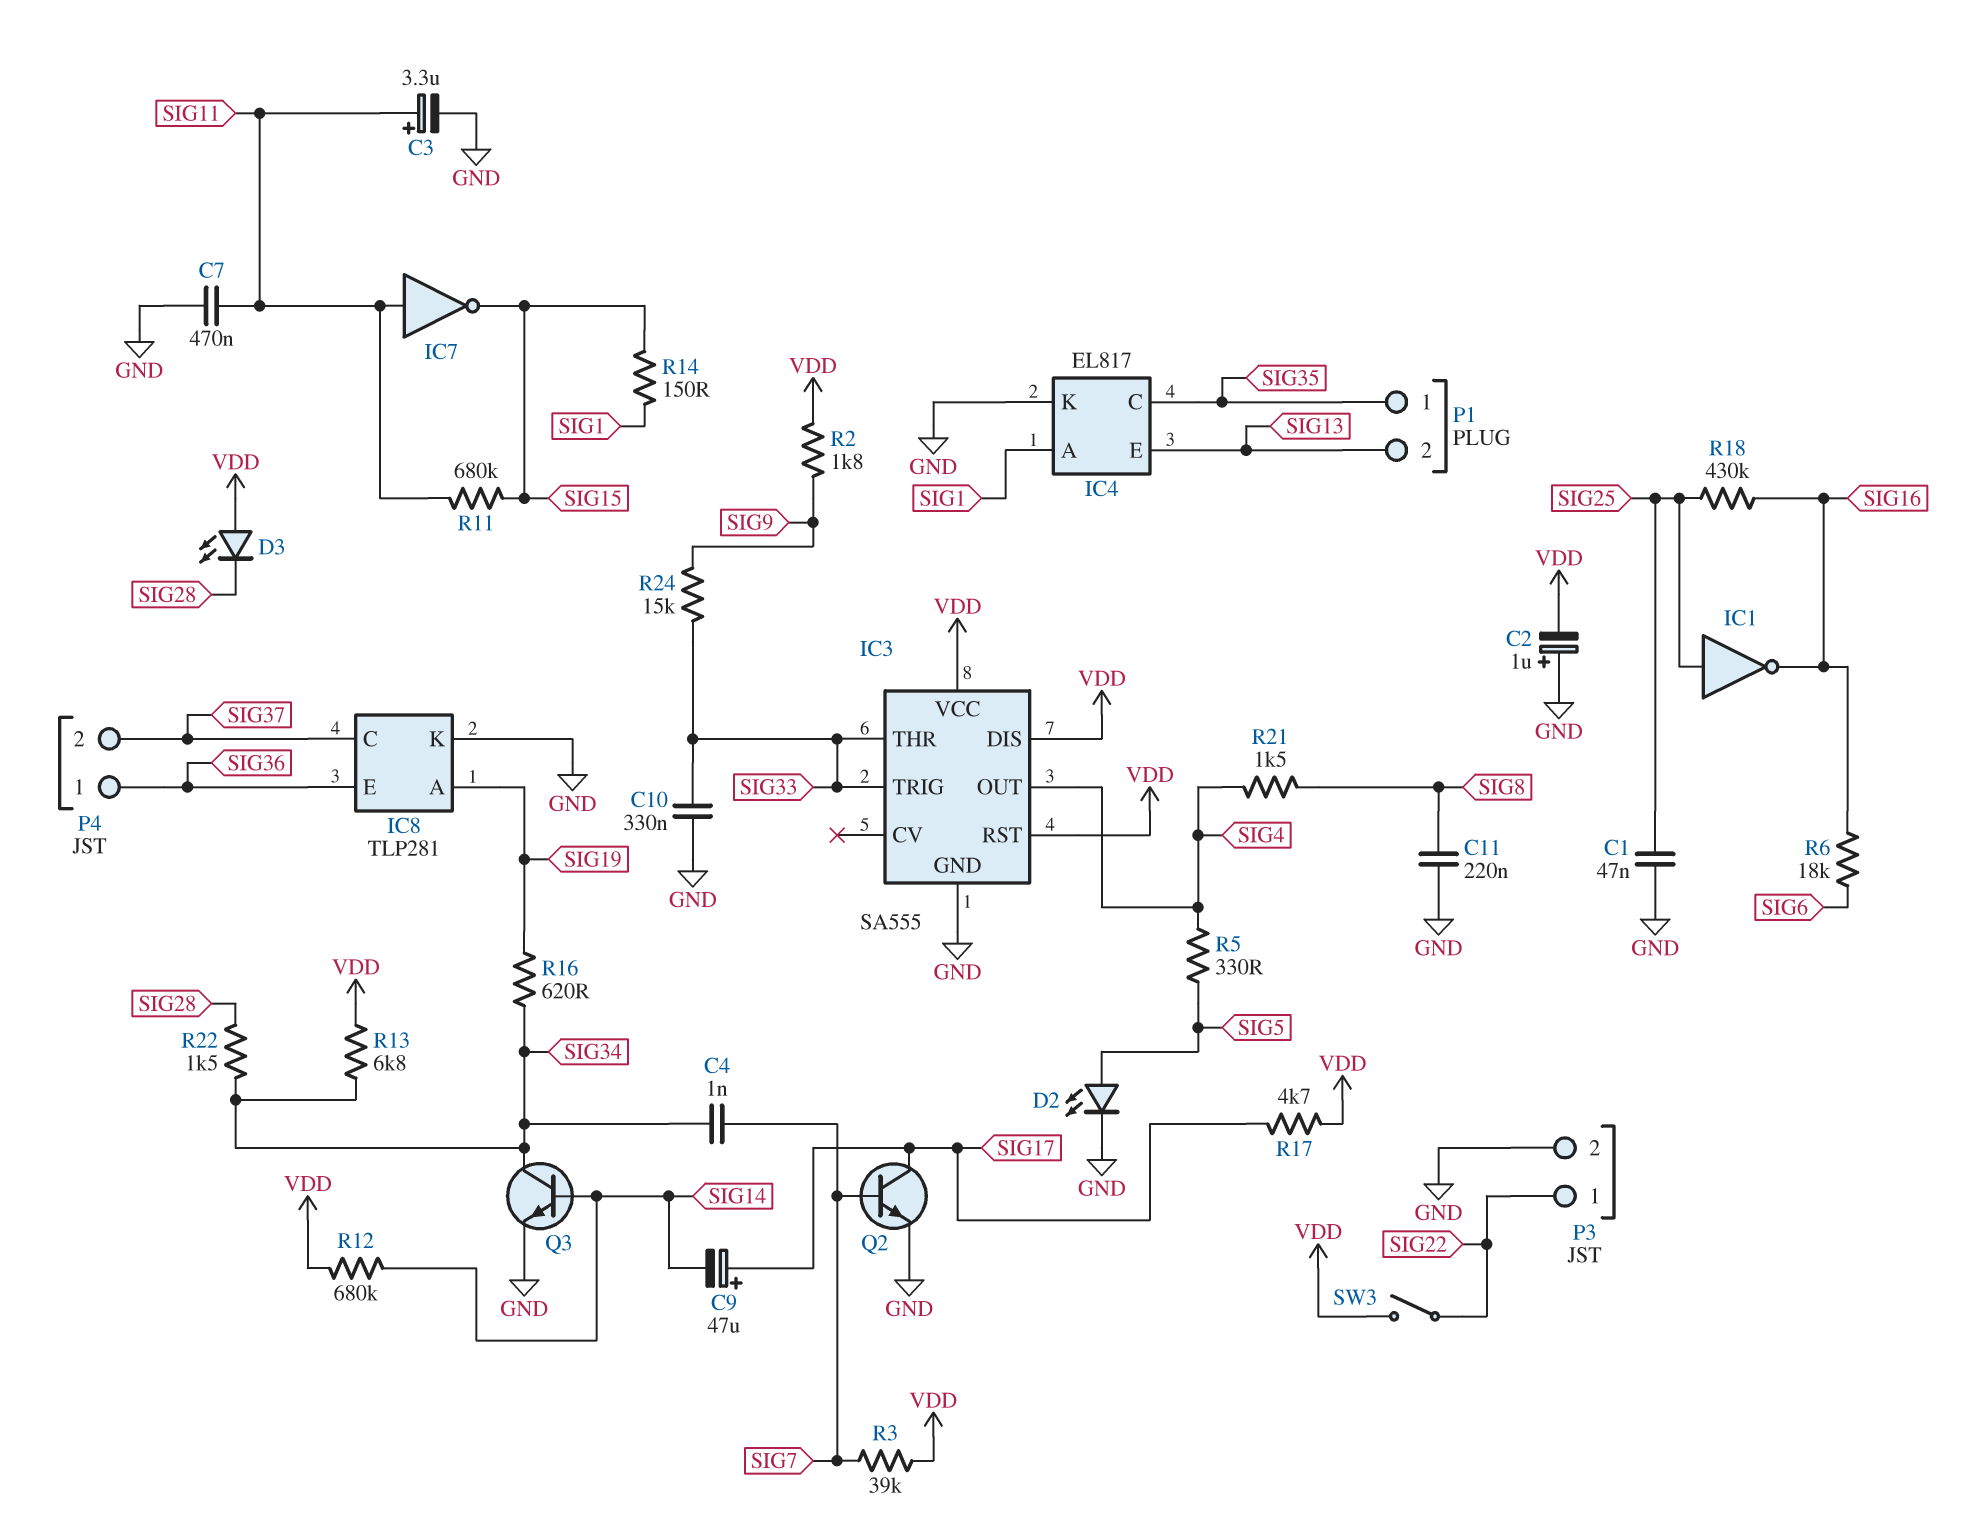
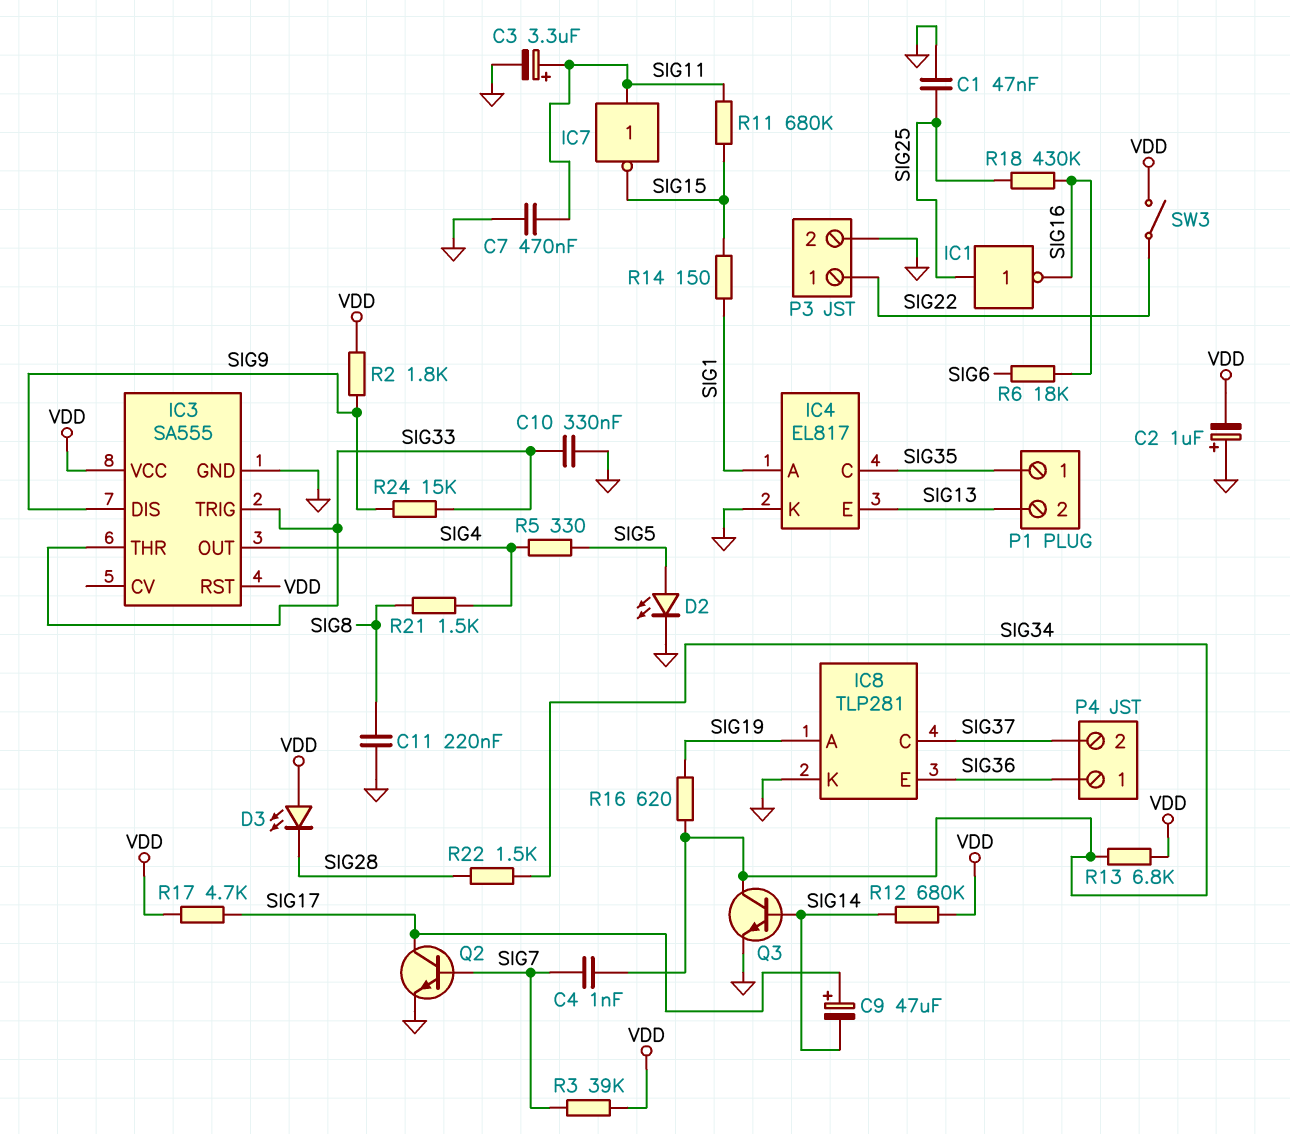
IC3 pin DIS: VDD -> SIG9

